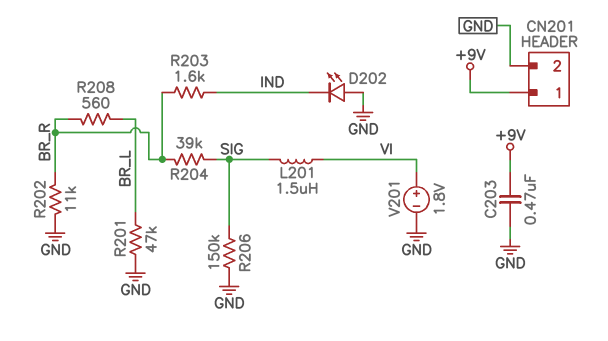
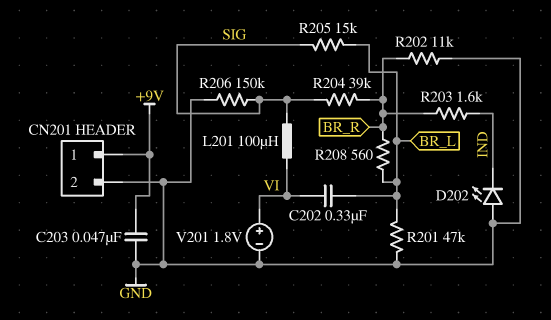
C202: none -> 330nF (BR_L, VI)
C203: 470nF (+9V, GND) -> 47nF (+9V, GND)
L201: 1.5uH (SIG, VI) -> 100uH (SIG, VI)
R205: none -> 15k (BR_L, SIG)

